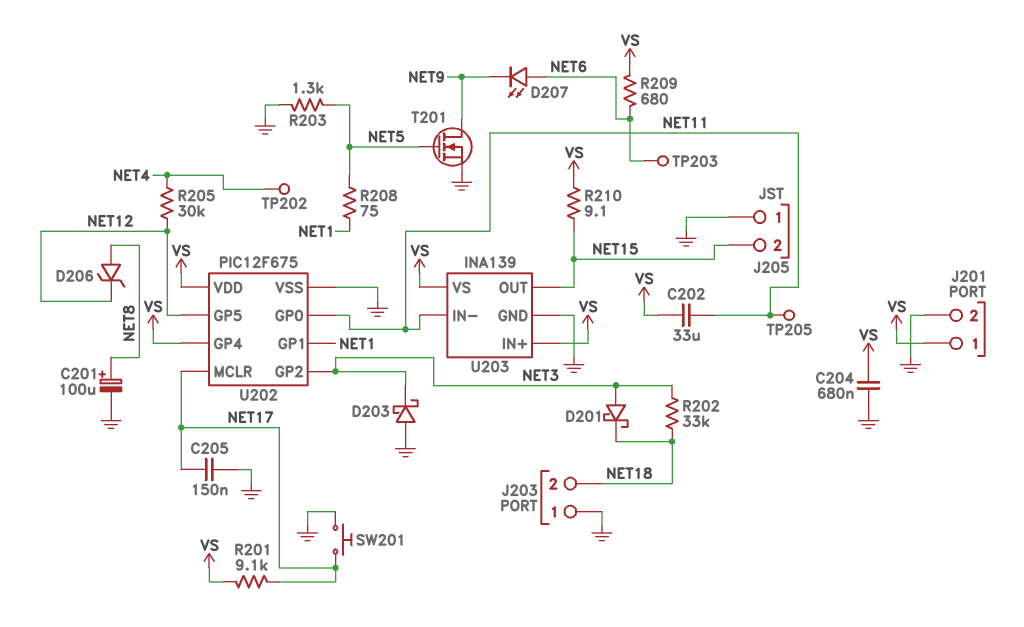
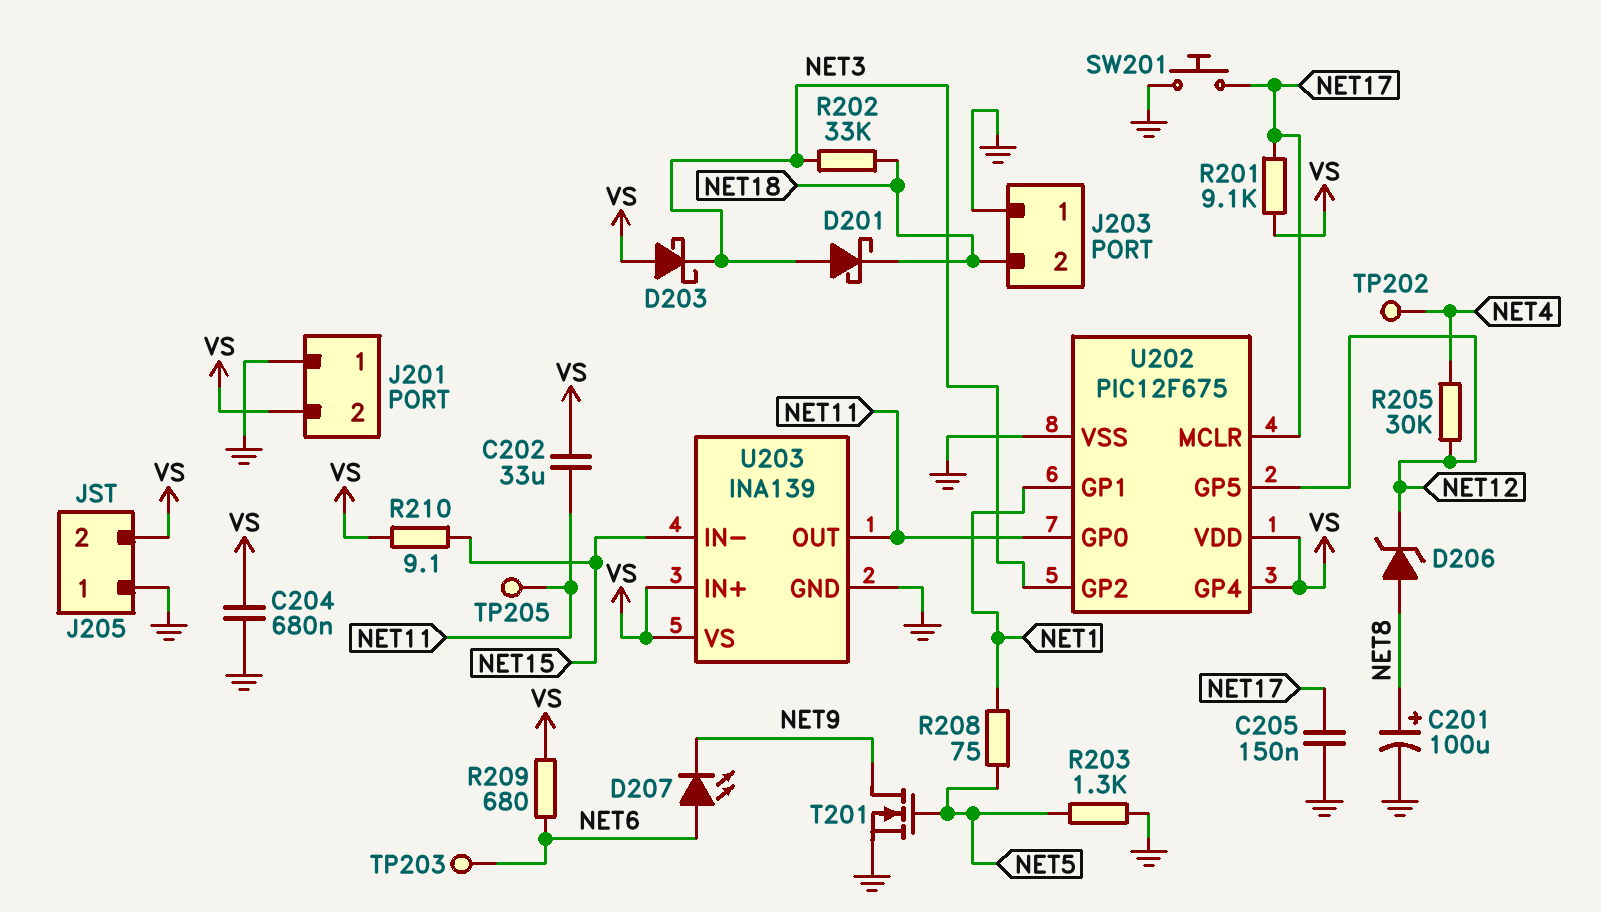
D203: schottky (A GND, K NET3) -> schottky (A VS, K NET3)
J201 pin 1: VS -> GND
J201 pin 2: GND -> VS
J205 pin 2: NET15 -> VS
U203 pin IN-: NET11 -> NET15
U203 pin OUT: NET15 -> NET11

